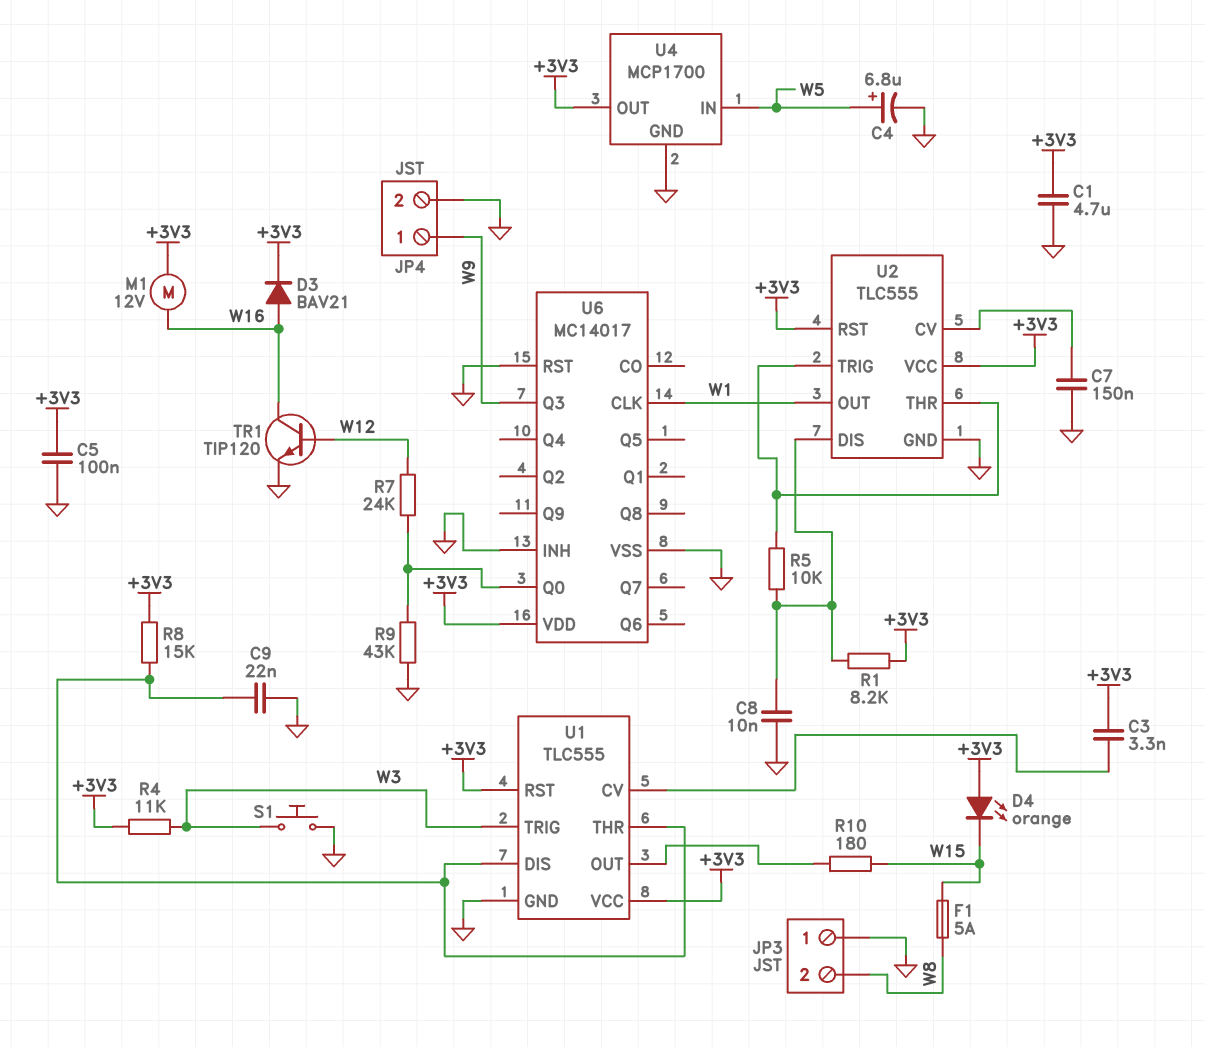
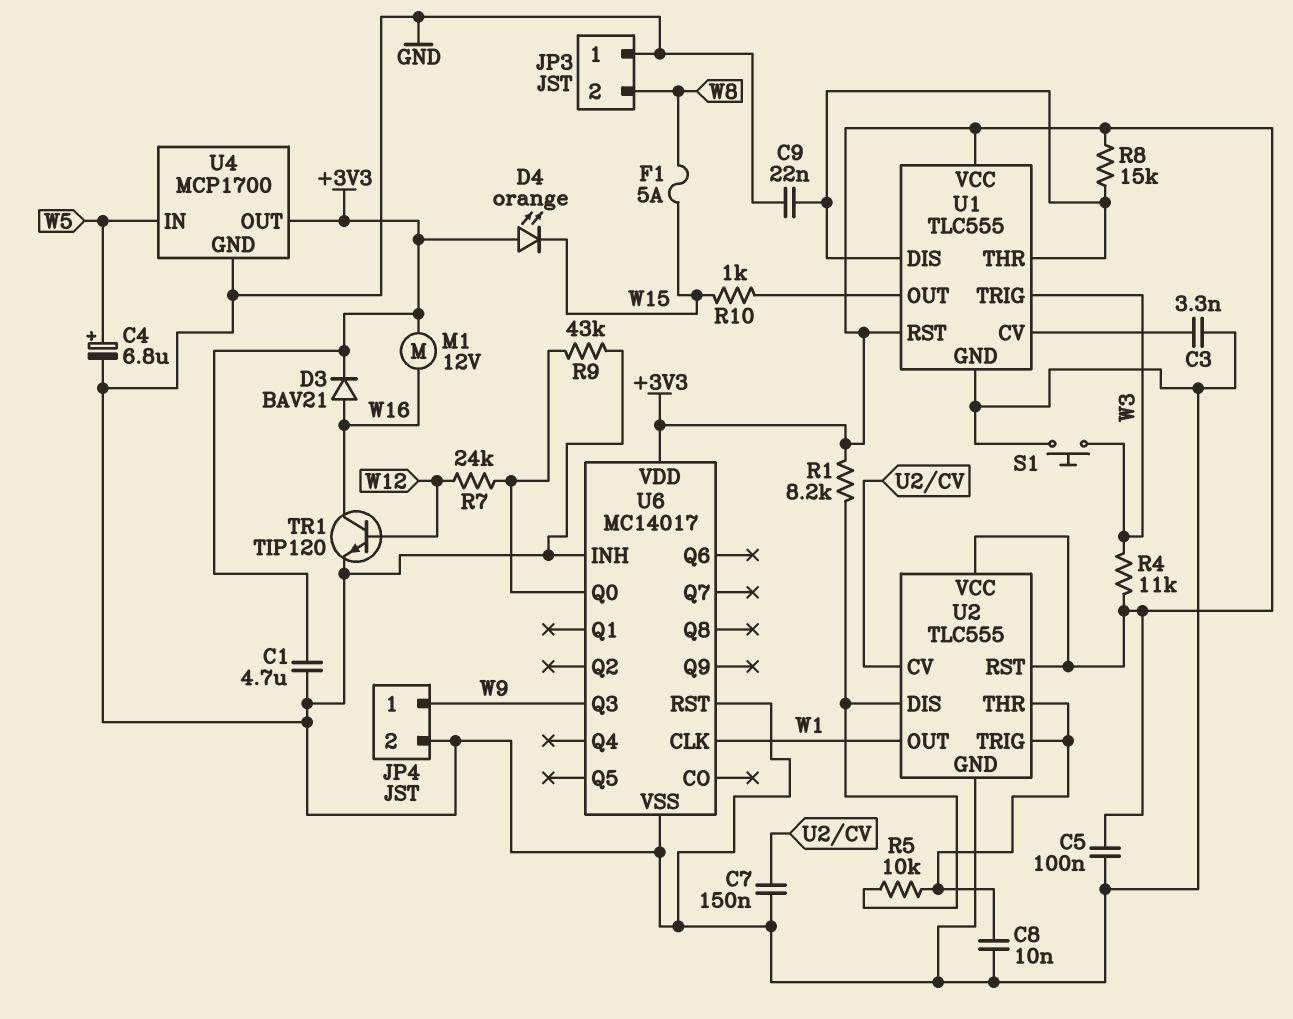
C3: 3.3nF (+3V3, U1/CV) -> 3.3nF (GND, U1/CV)
C8: 10nF (GND, U2/DIS) -> 10nF (GND, U2/THR)
R10: 180 (U1/OUT, W15) -> 1k (U1/OUT, W15)

